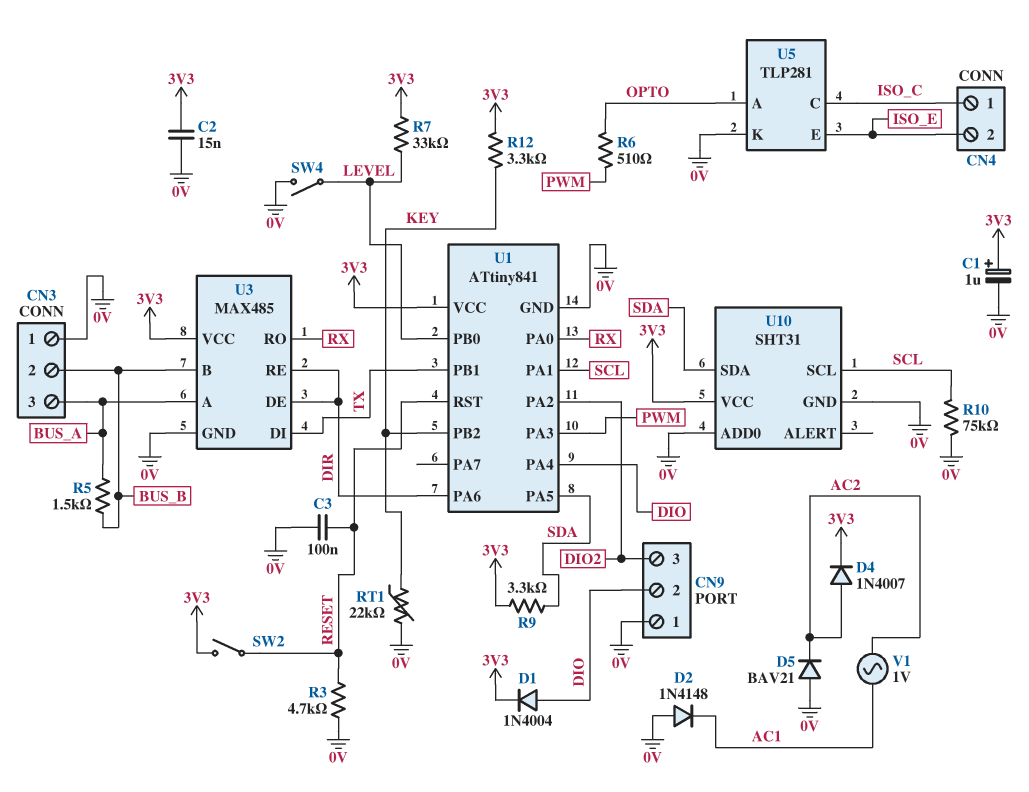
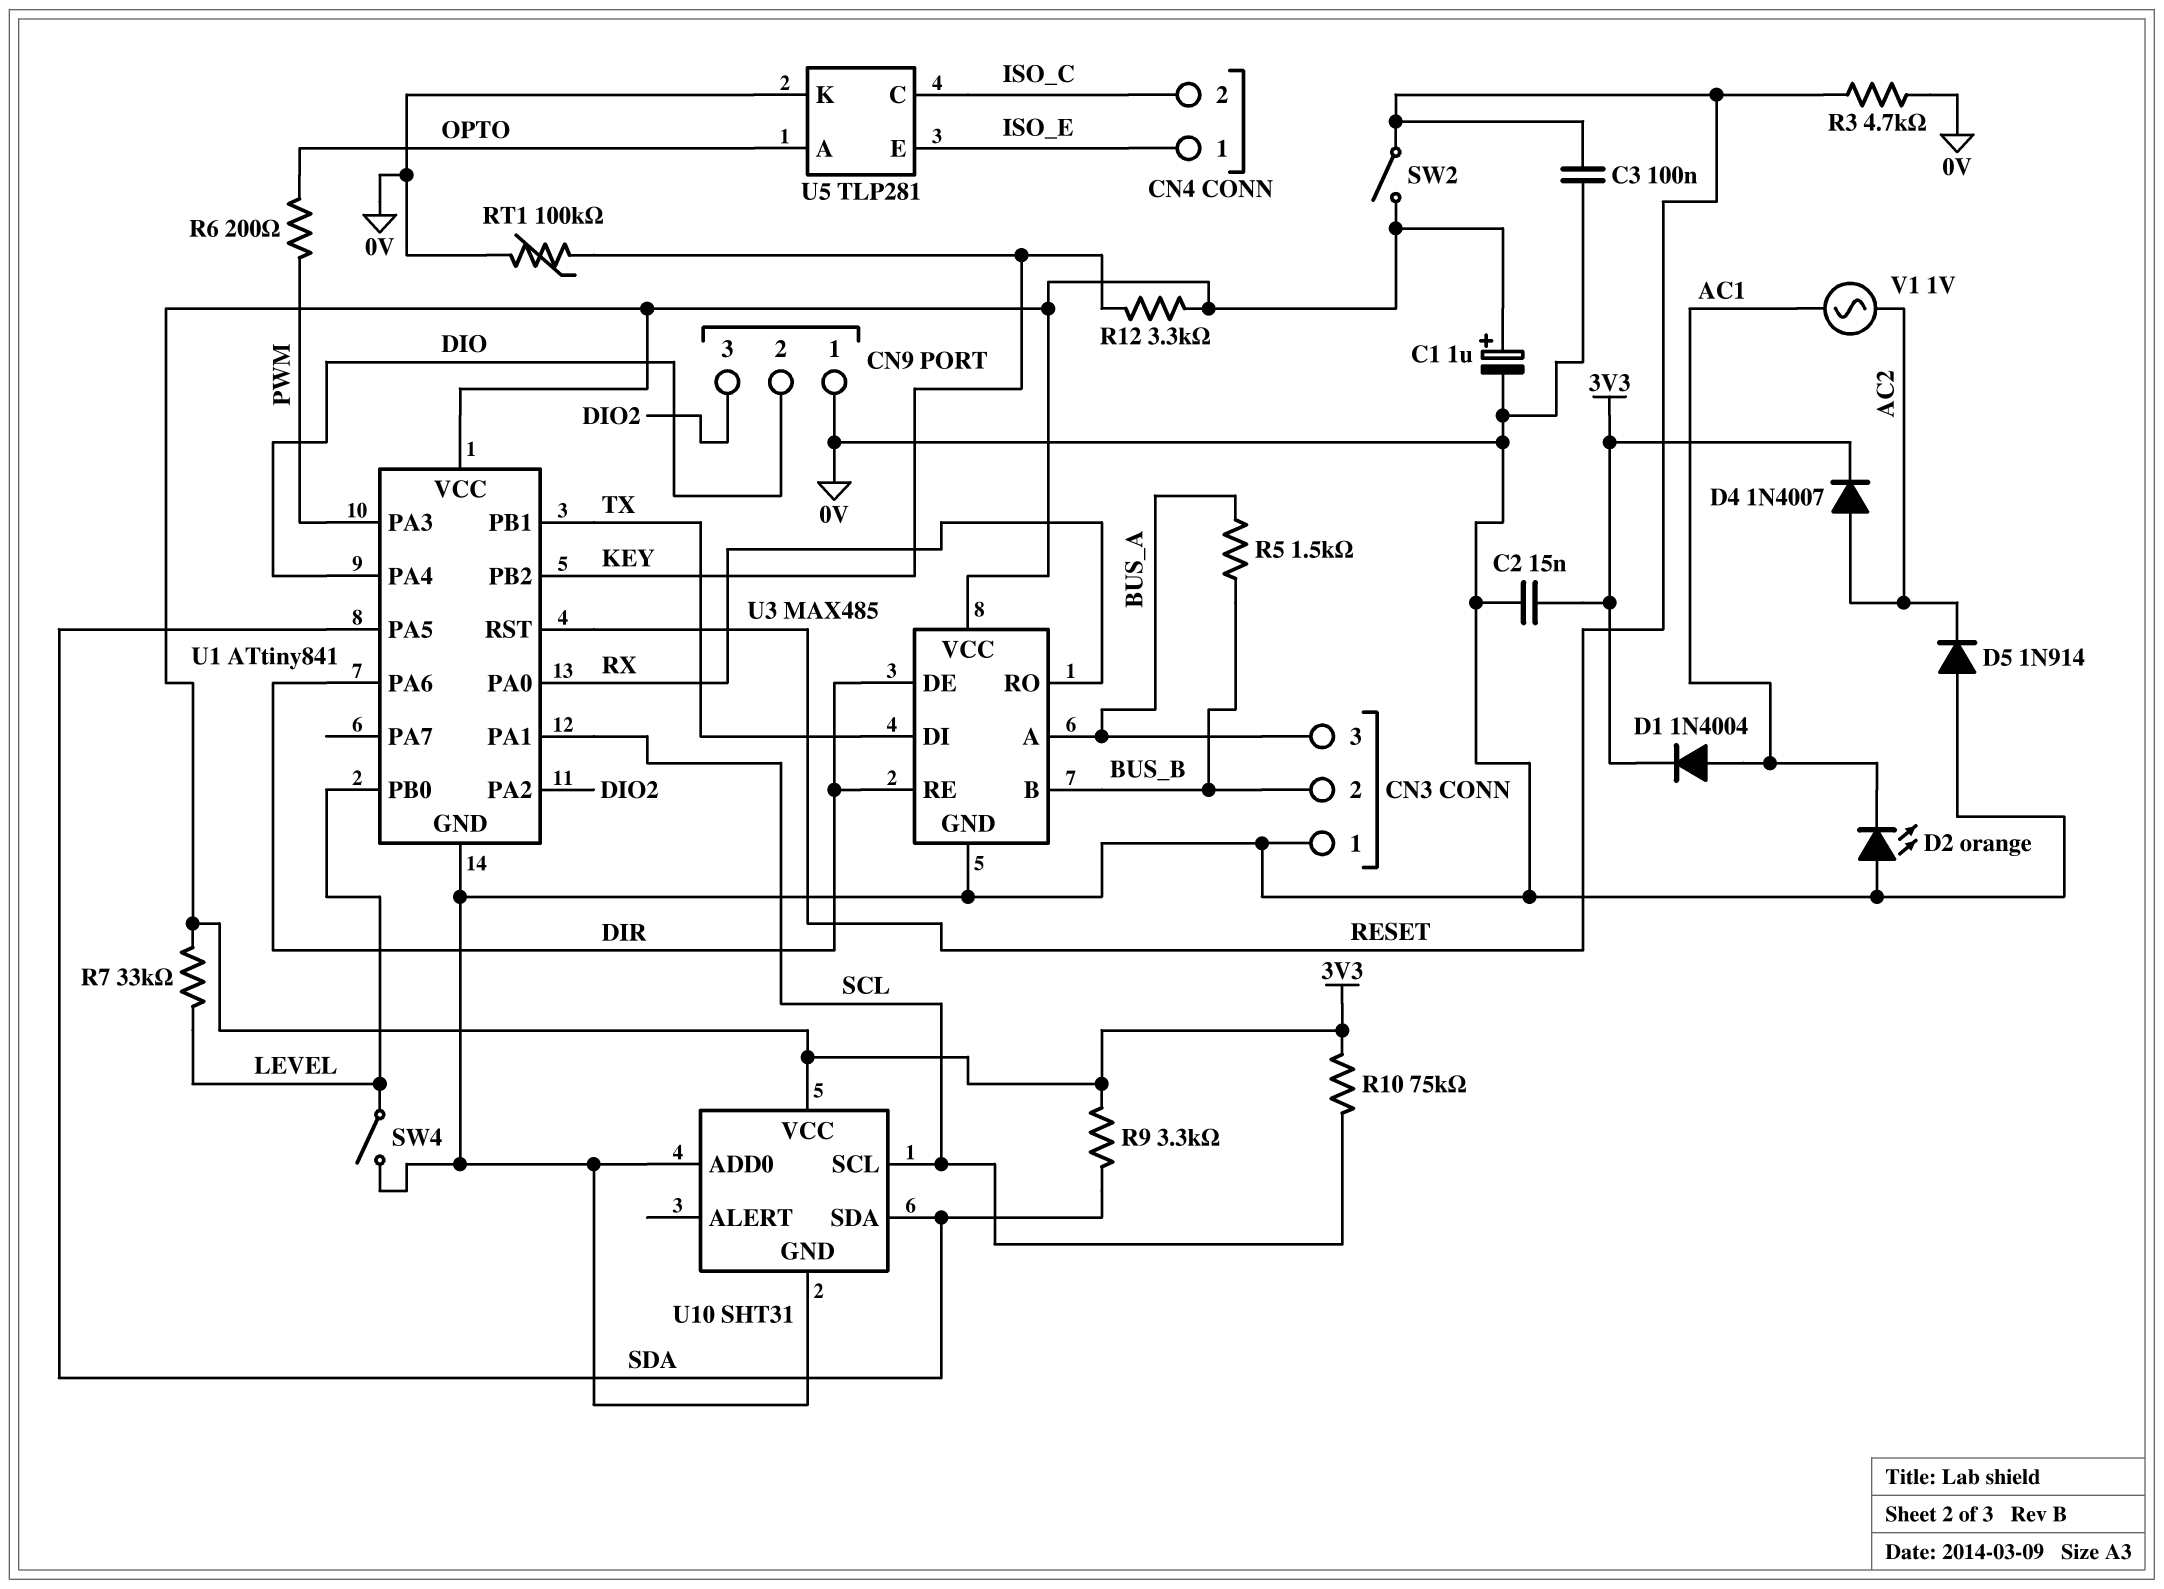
CN4 pin 1: ISO_C -> ISO_E
CN4 pin 2: ISO_E -> ISO_C
D1: diode 1N4004 (A DIO, K 3V3) -> diode 1N4004 (A AC1, K 3V3)
D2: diode 1N4148 (A 0V, K AC1) -> LED orange (A 0V, K AC1)
D5: diode BAV21 (A 0V, K AC2) -> diode 1N914 (A 0V, K AC2)
R6: 510 (OPTO, PWM) -> 200 (OPTO, PWM)
R10: 75k (0V, SCL) -> 75k (3V3, SCL)
RT1: 22k (0V, KEY) -> 100k (0V, KEY)

